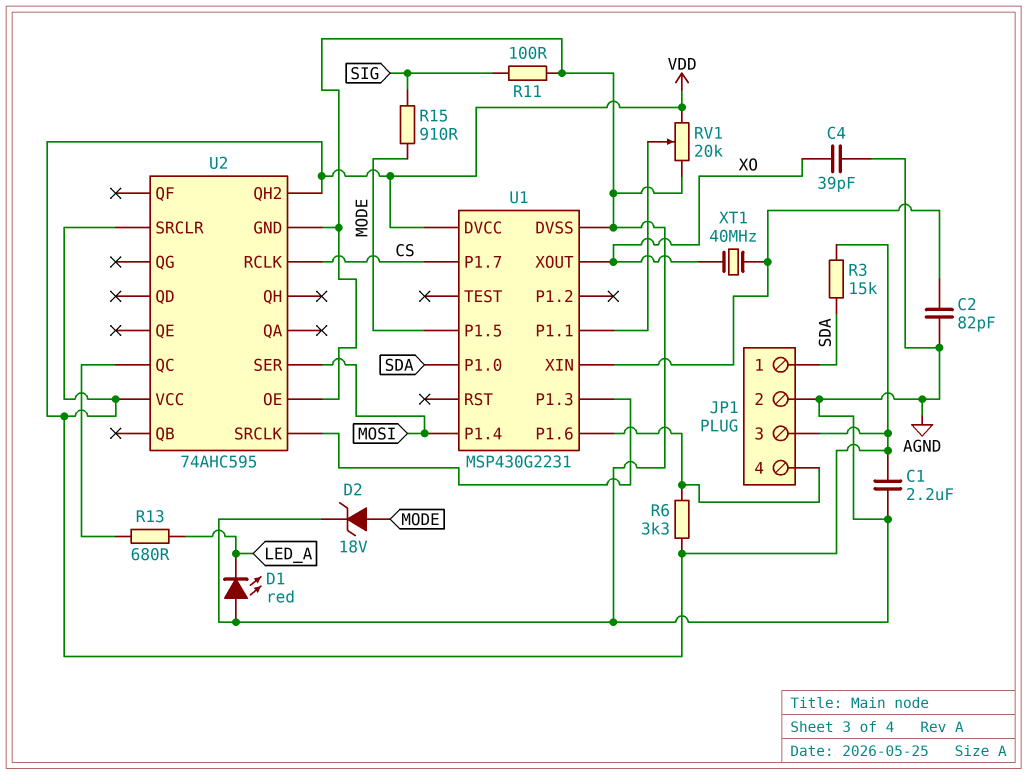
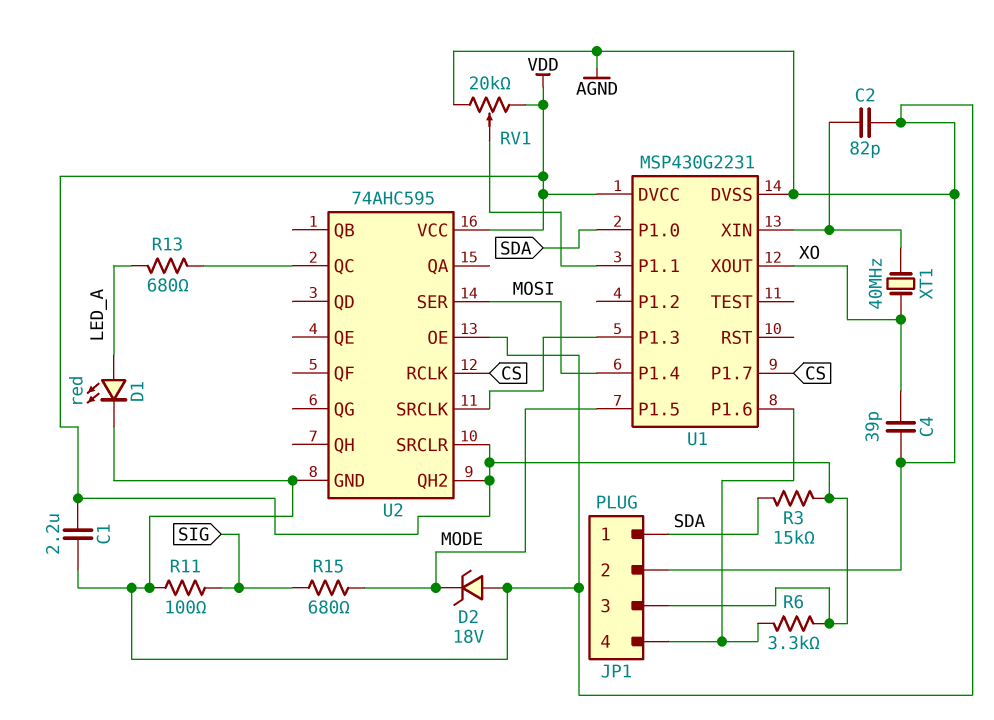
D1: LED red (A AGND, K LED_A) -> LED red (A LED_A, K AGND)
D2: zener 18V (A MODE, K AGND) -> zener 18V (A AGND, K MODE)
R15: 910 (MODE, SIG) -> 680 (MODE, SIG)

